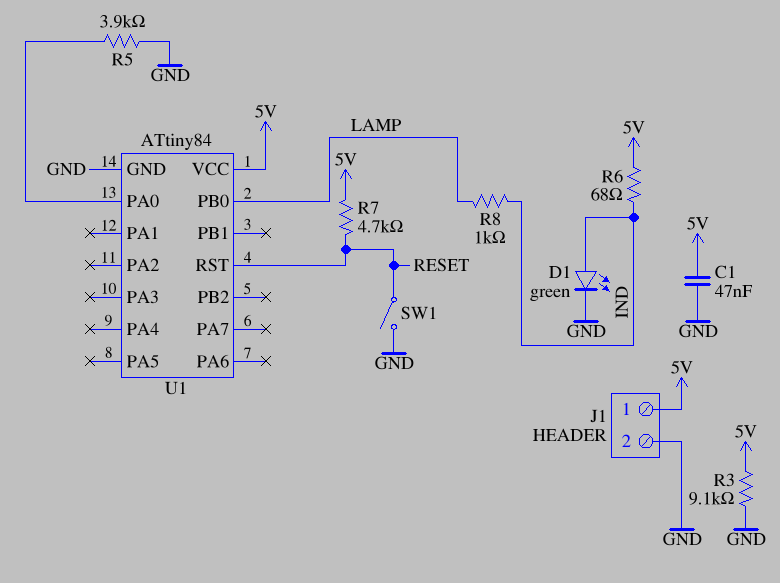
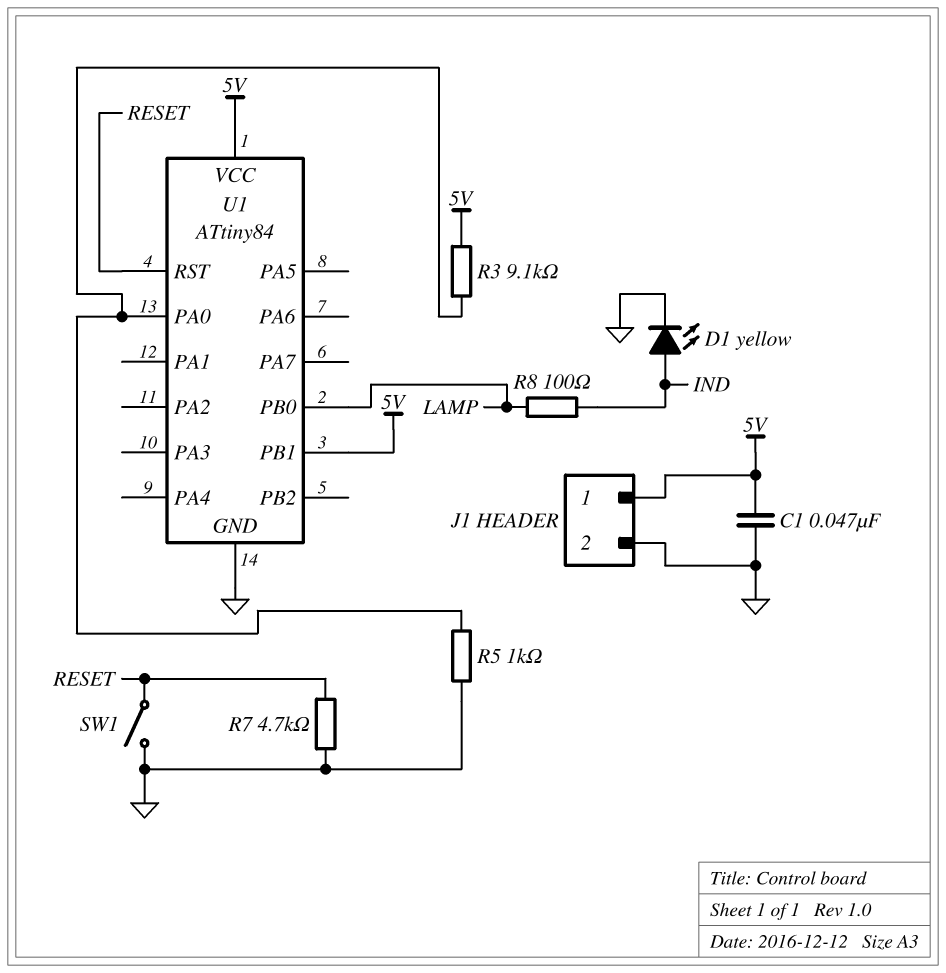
D1: LED green (A IND, K GND) -> LED yellow (A IND, K GND)
R3: 9.1k (5V, GND) -> 9.1k (5V, U1/PA0)
R5: 3.9k (GND, U1/PA0) -> 1k (GND, U1/PA0)
R6: 68 (5V, IND) -> none
R7: 4.7k (5V, RESET) -> 4.7k (GND, RESET)
R8: 1k (IND, LAMP) -> 100 (IND, LAMP)
U1 pin PB1: none -> 5V

